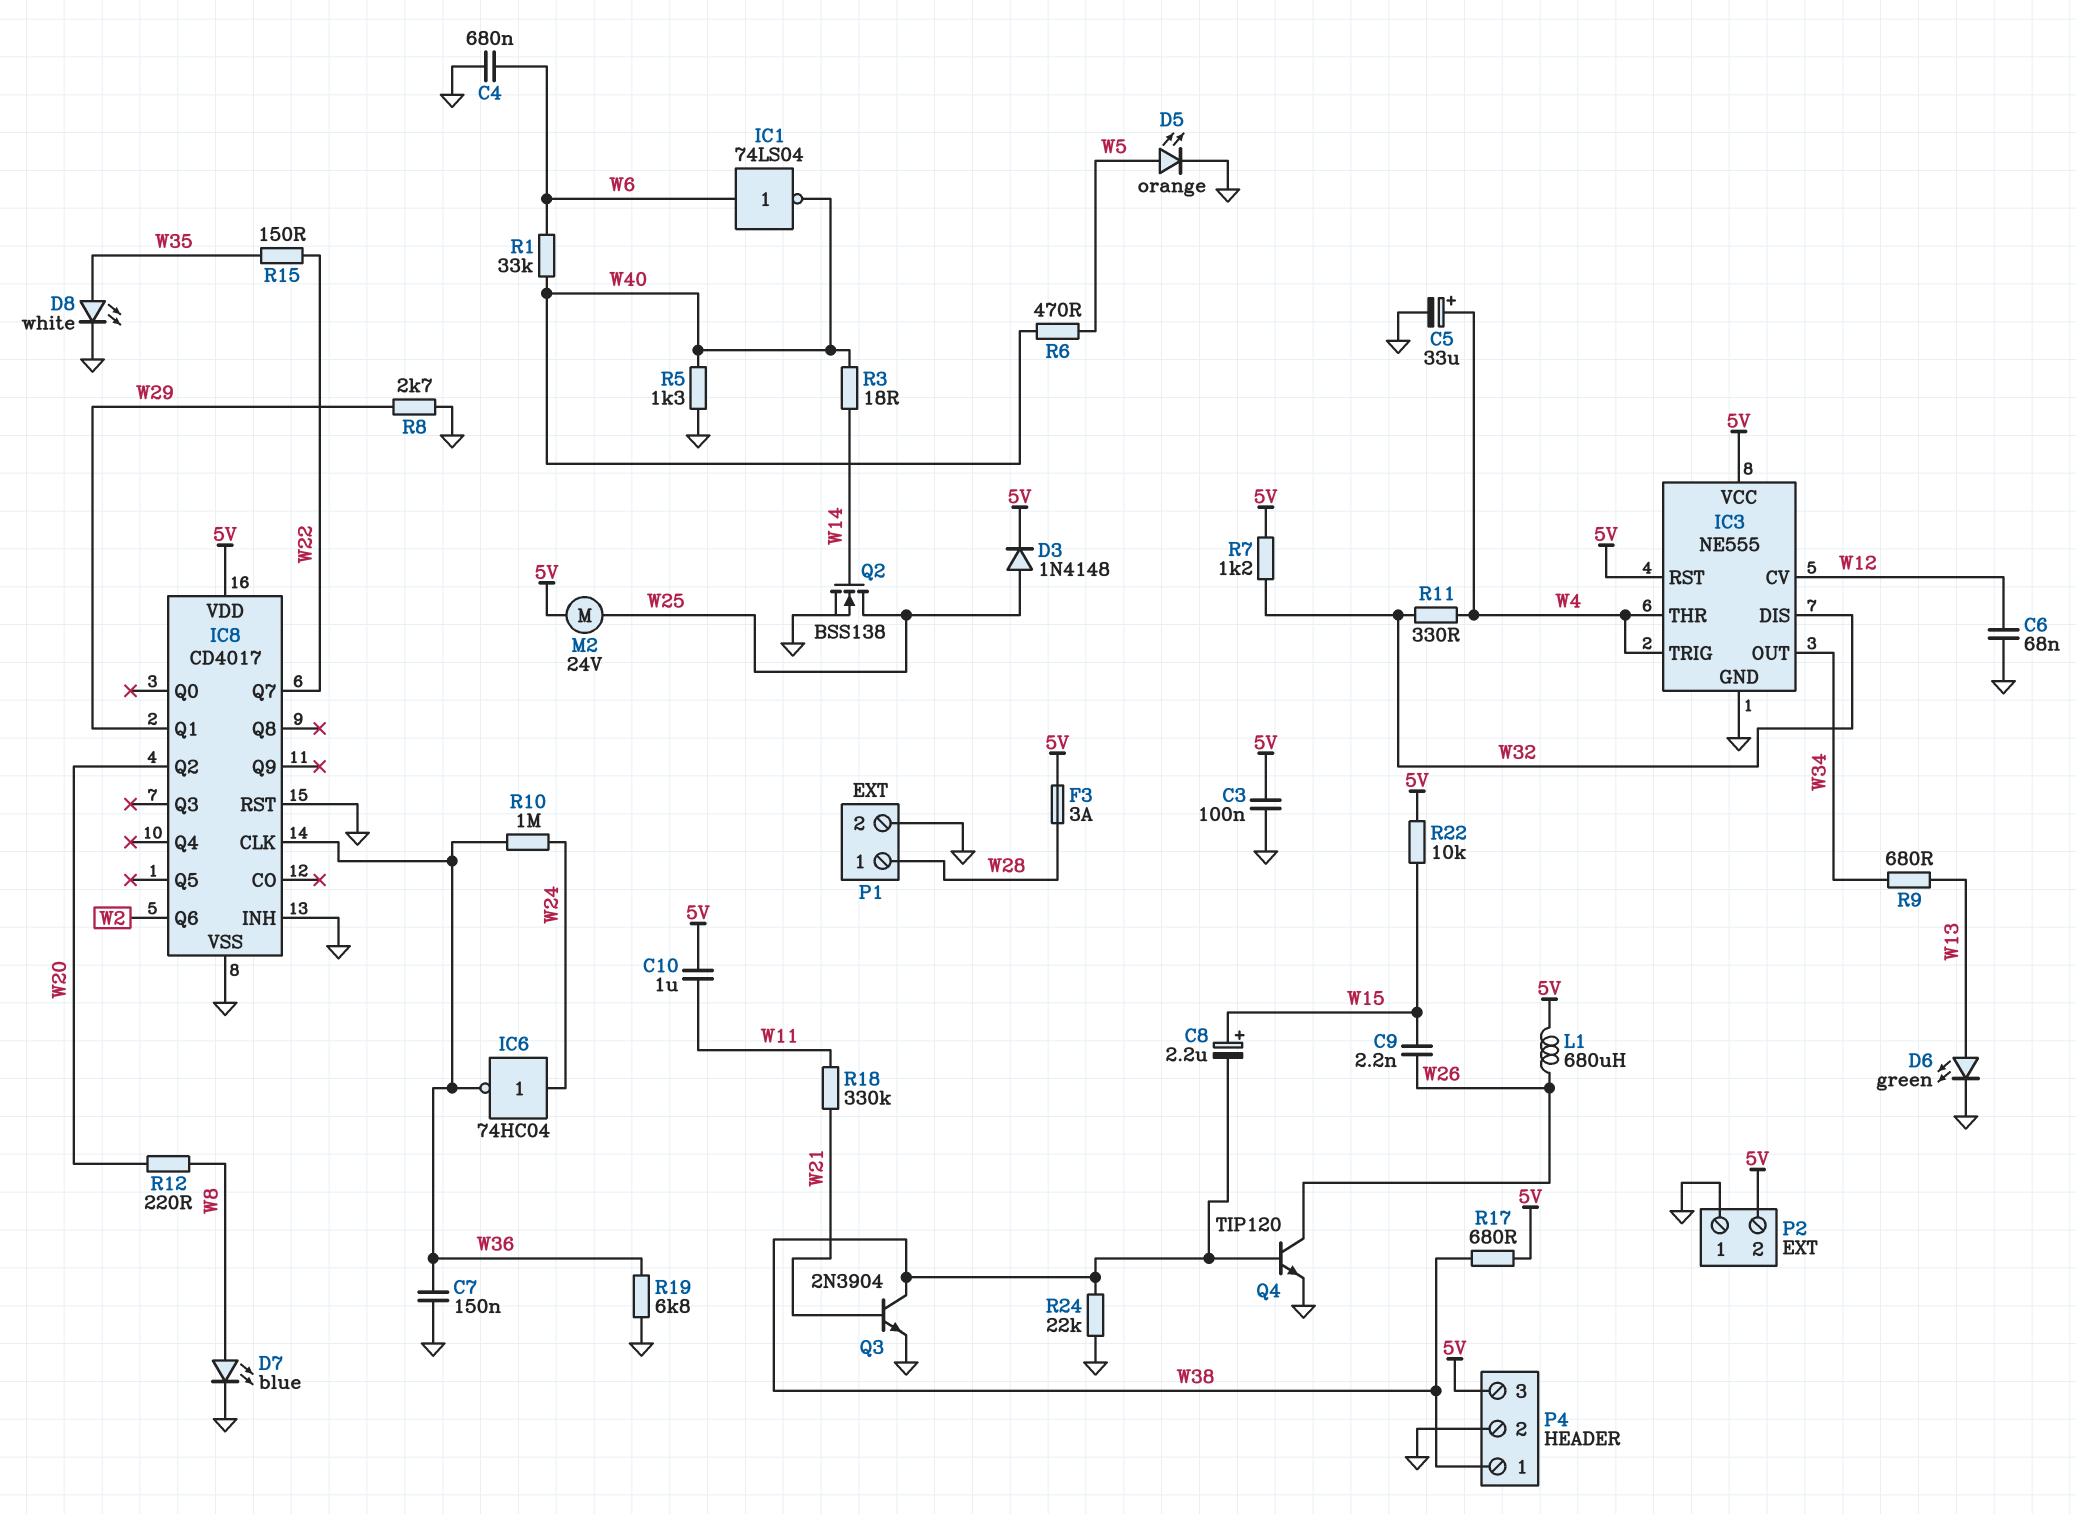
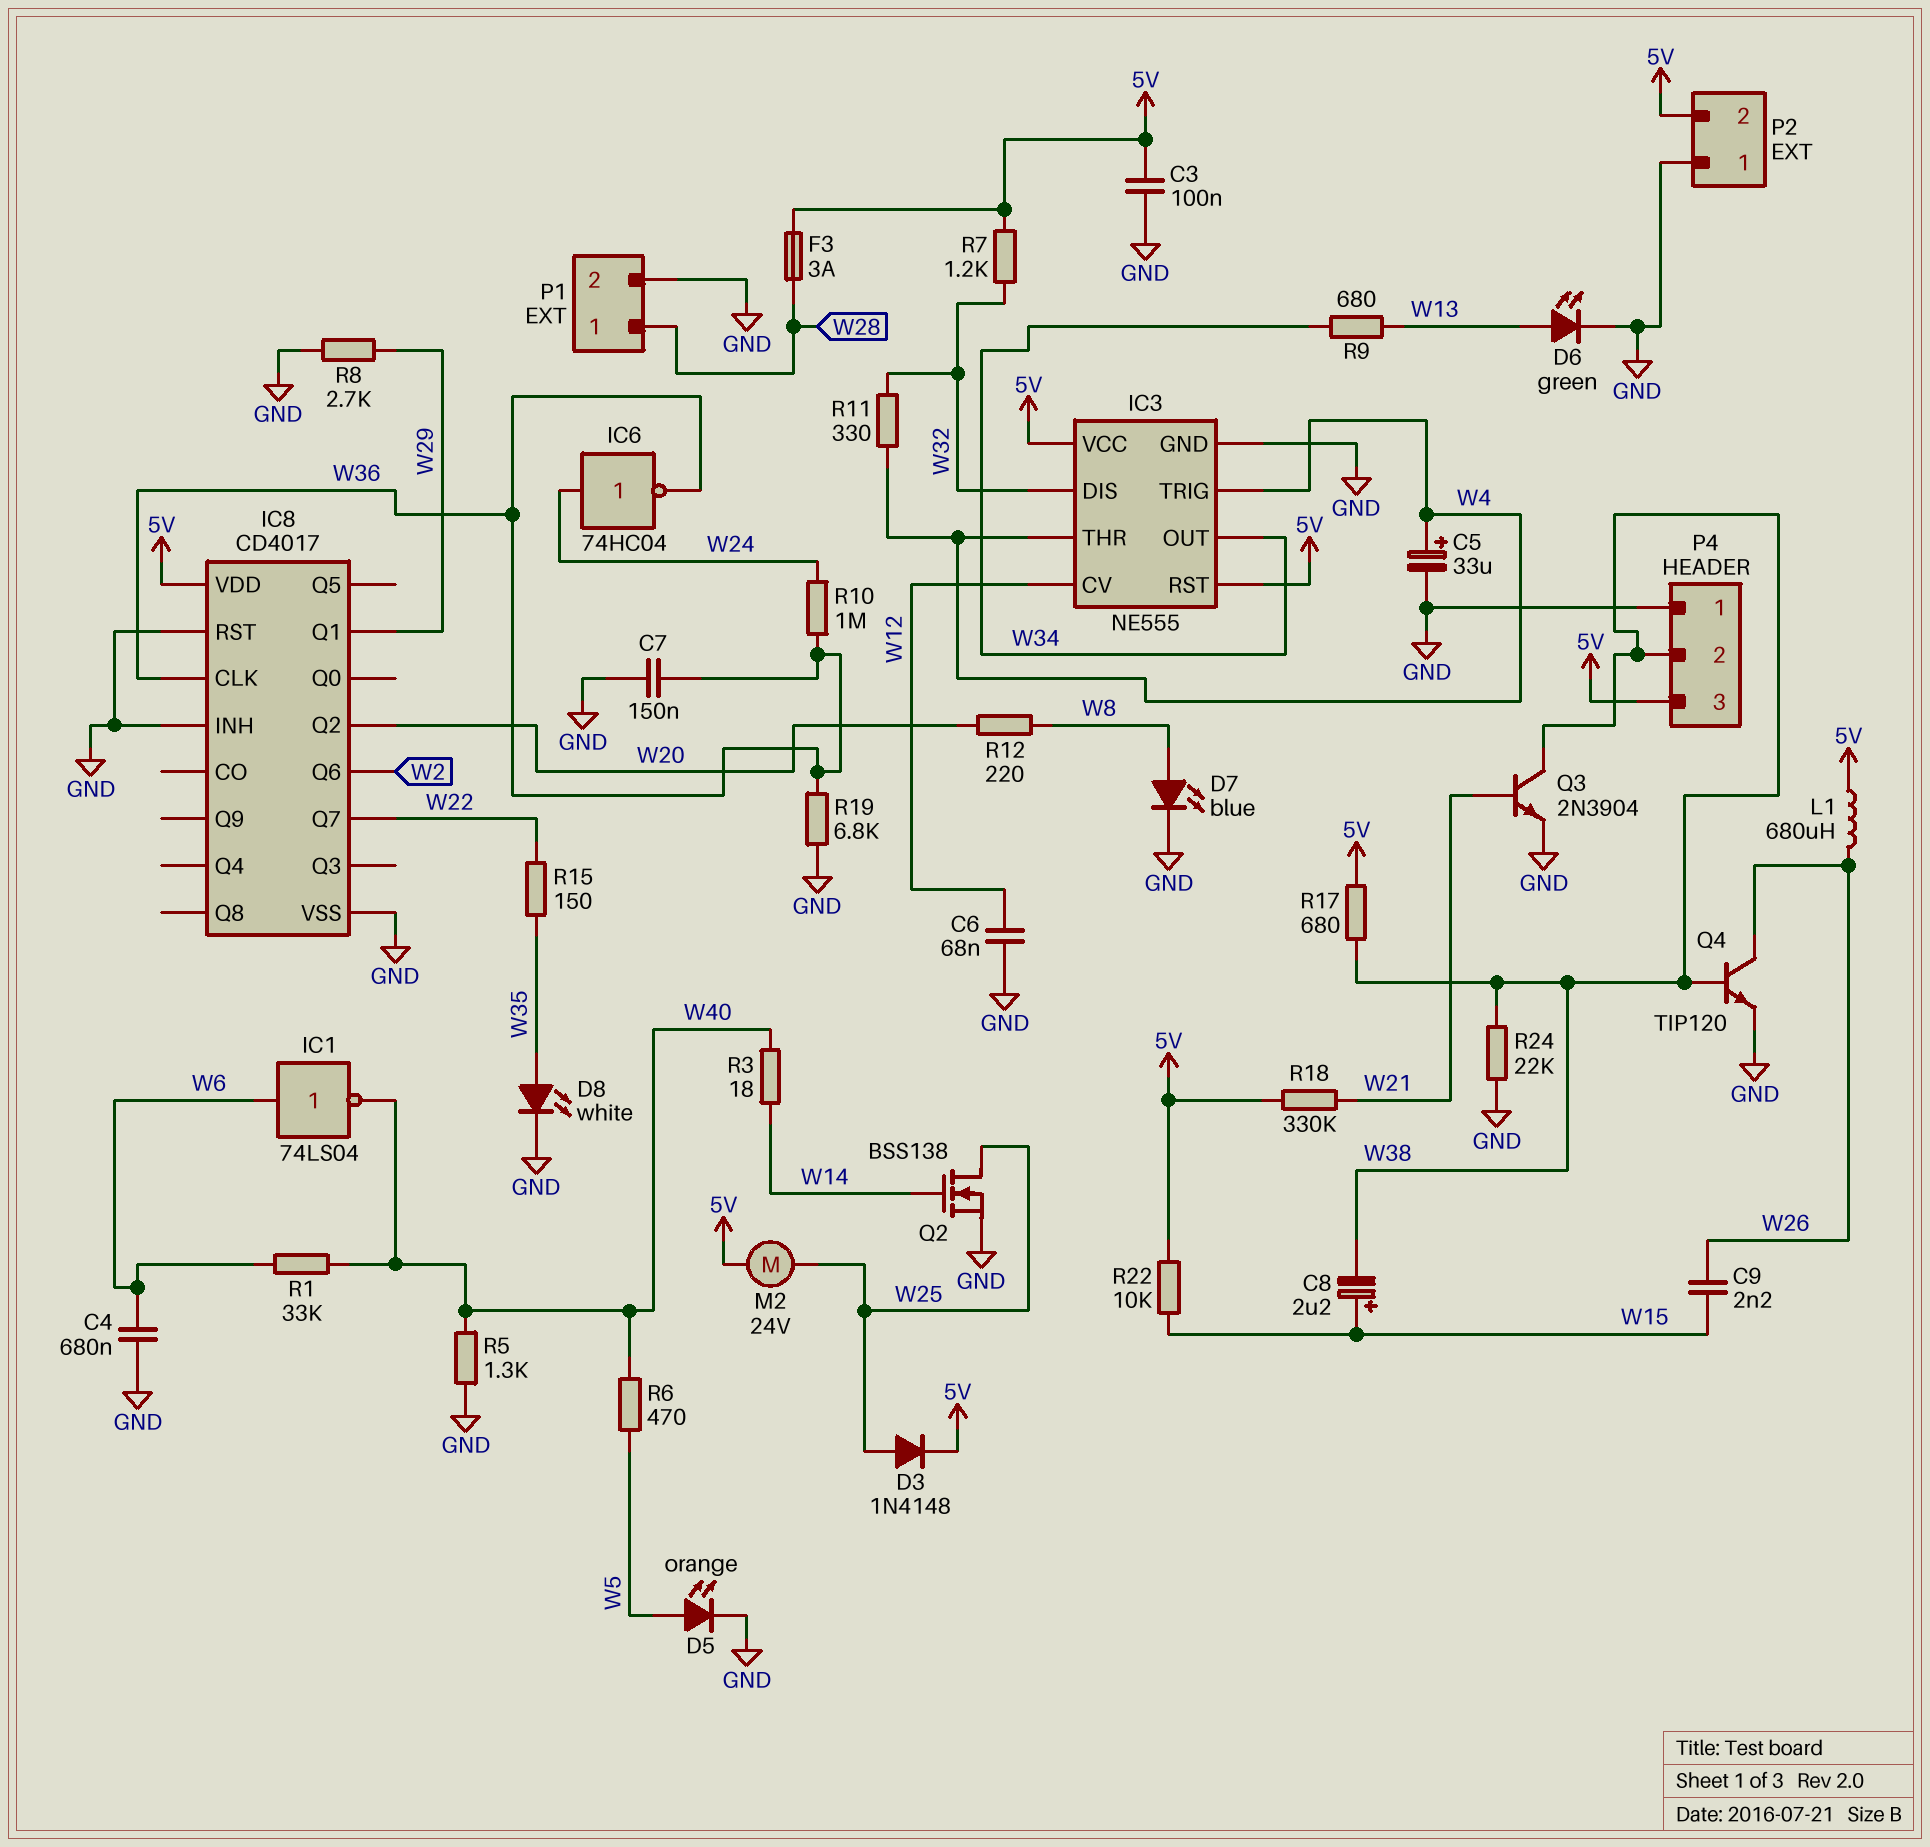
C10: 1uF (5V, W11) -> none
P4 pin 1: W38 -> GND
P4 pin 2: GND -> W38
R18: 330k (W11, W21) -> 330k (5V, W21)

